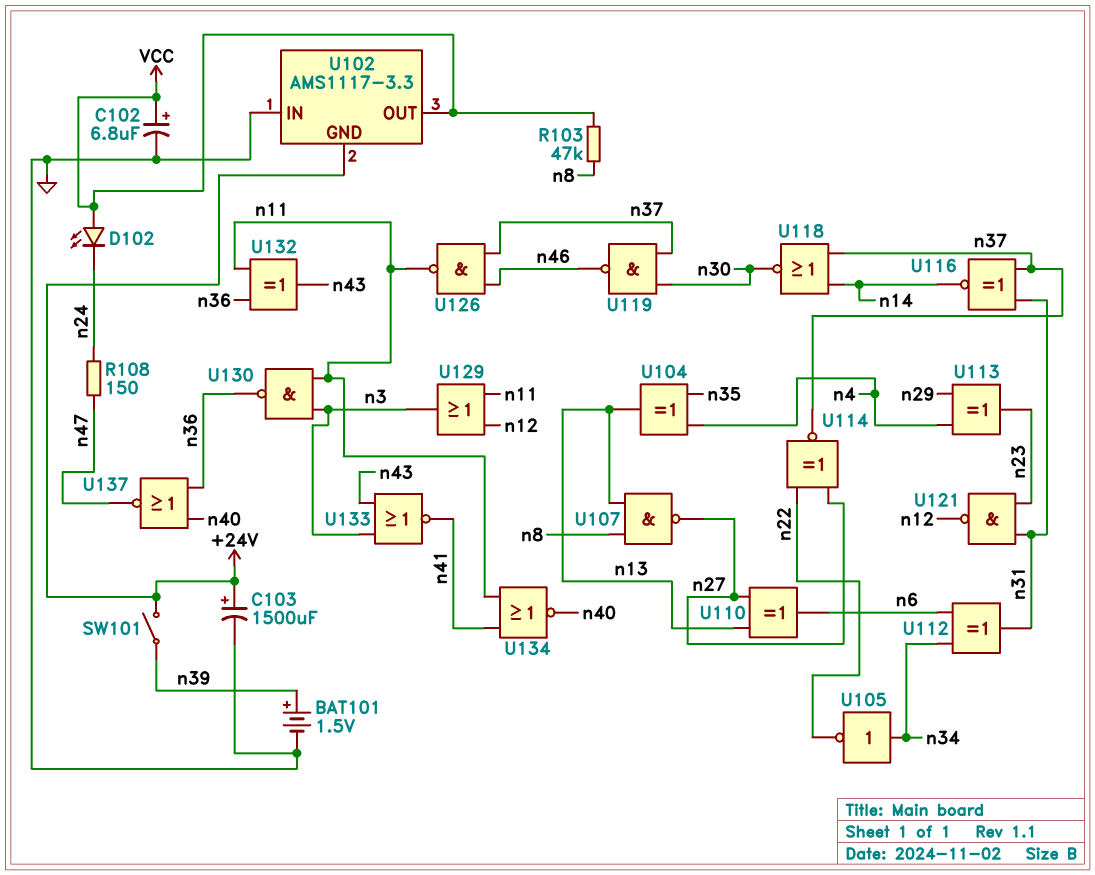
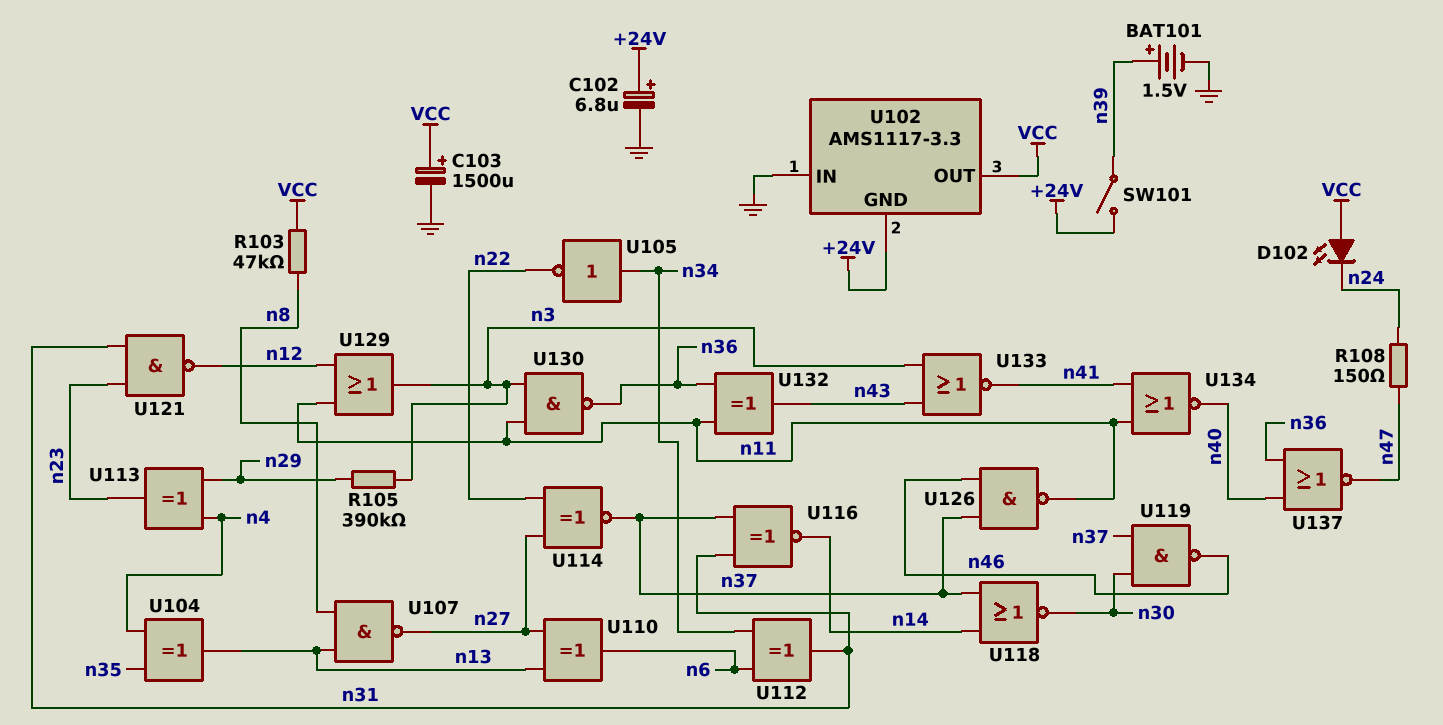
C102: 6.8uF (plus VCC, minus GND) -> 6.8uF (plus +24V, minus GND)
C103: 1500uF (plus +24V, minus GND) -> 1500uF (plus VCC, minus GND)
R105: none -> 390k (n3, n29)

